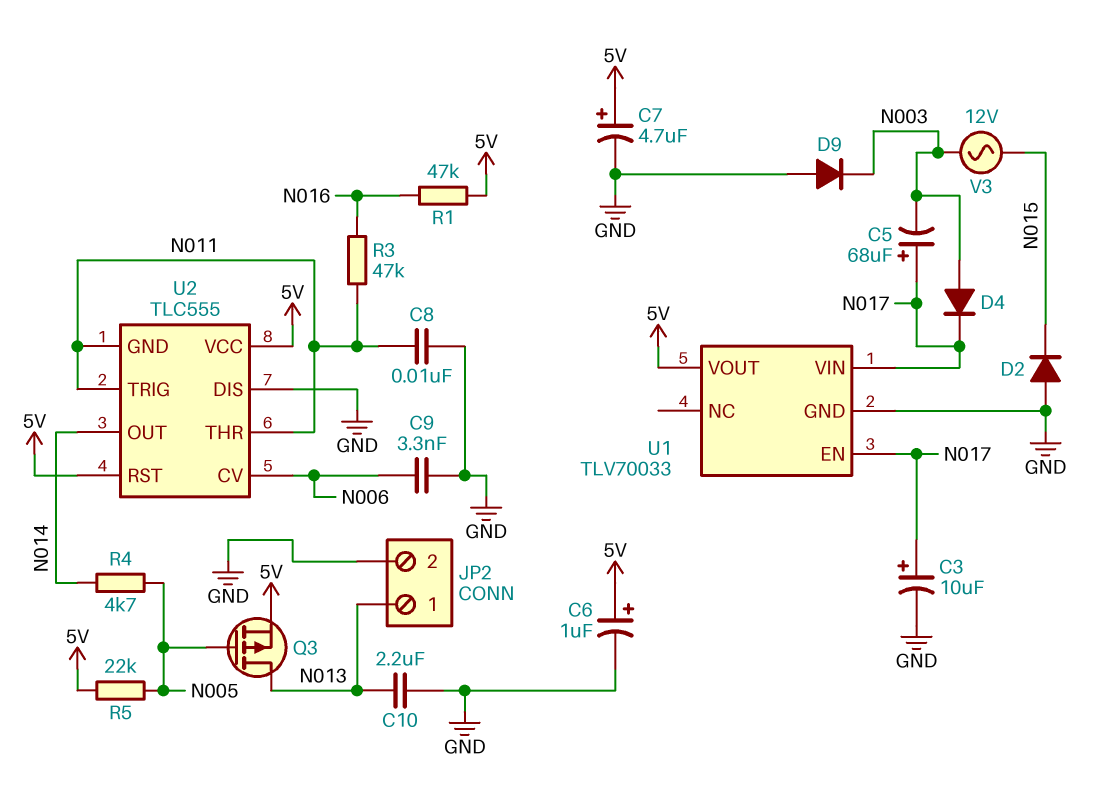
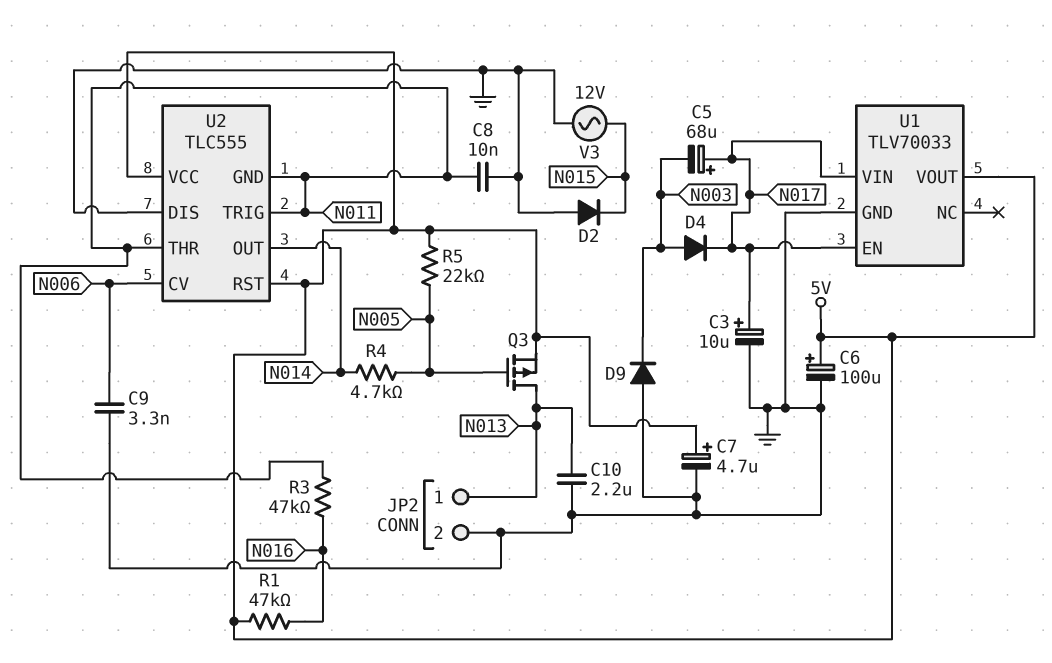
C6: 1uF (plus 5V, minus GND) -> 100uF (plus 5V, minus GND)
V3: AC 12V (N003, N015) -> AC 12V (GND, N015)

